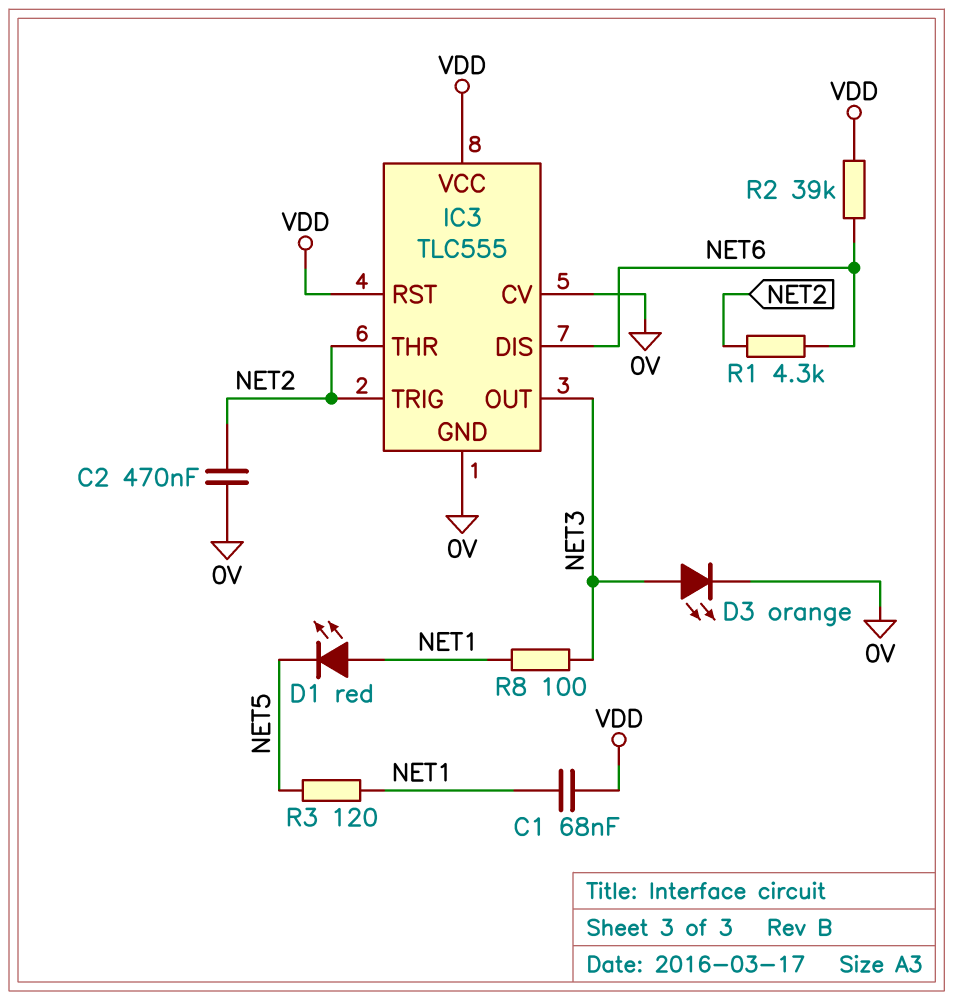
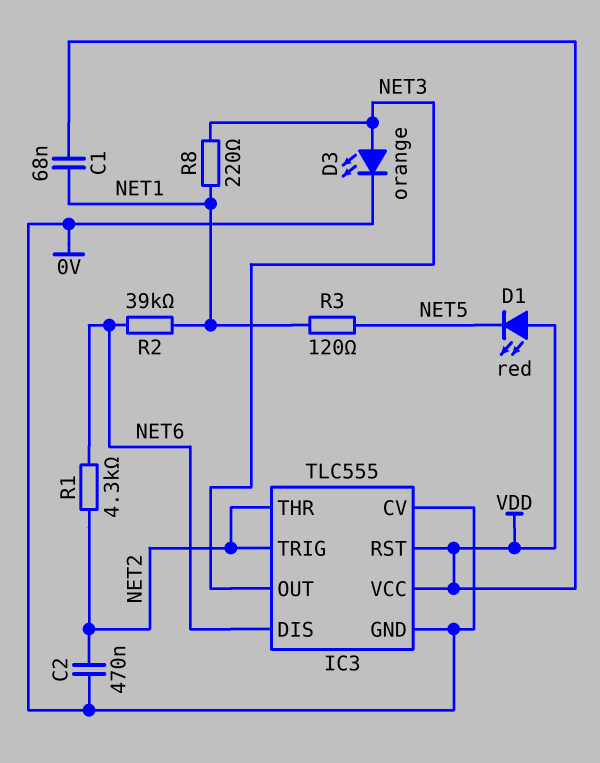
D1: LED red (A NET1, K NET5) -> LED red (A VDD, K NET5)
R2: 39k (NET6, VDD) -> 39k (NET1, NET6)
R8: 100 (NET1, NET3) -> 220 (NET1, NET3)

